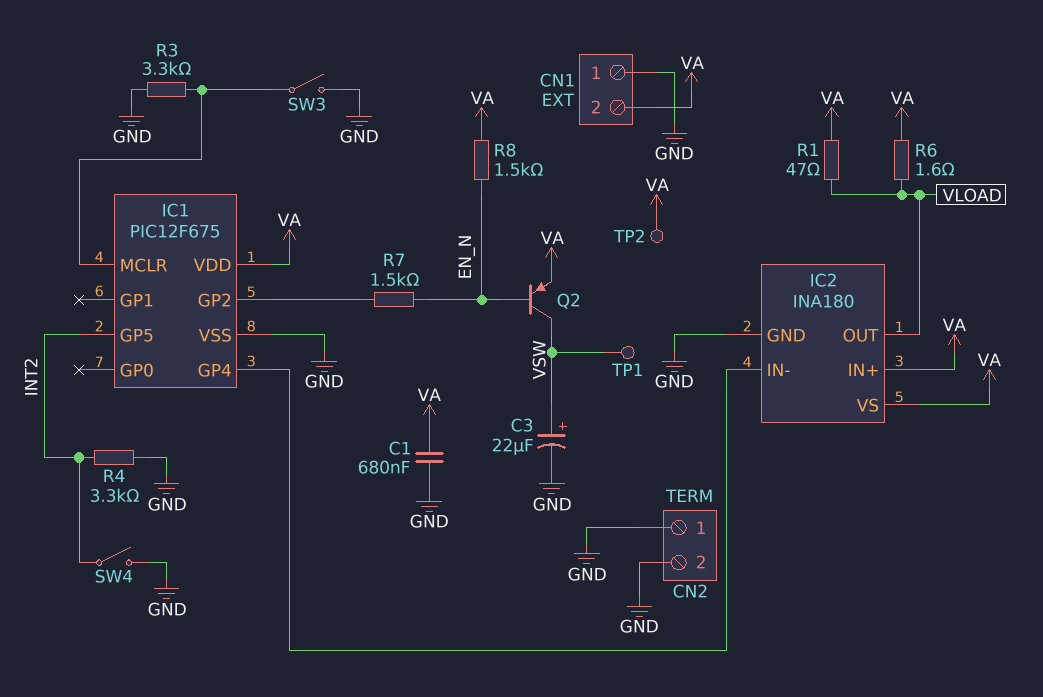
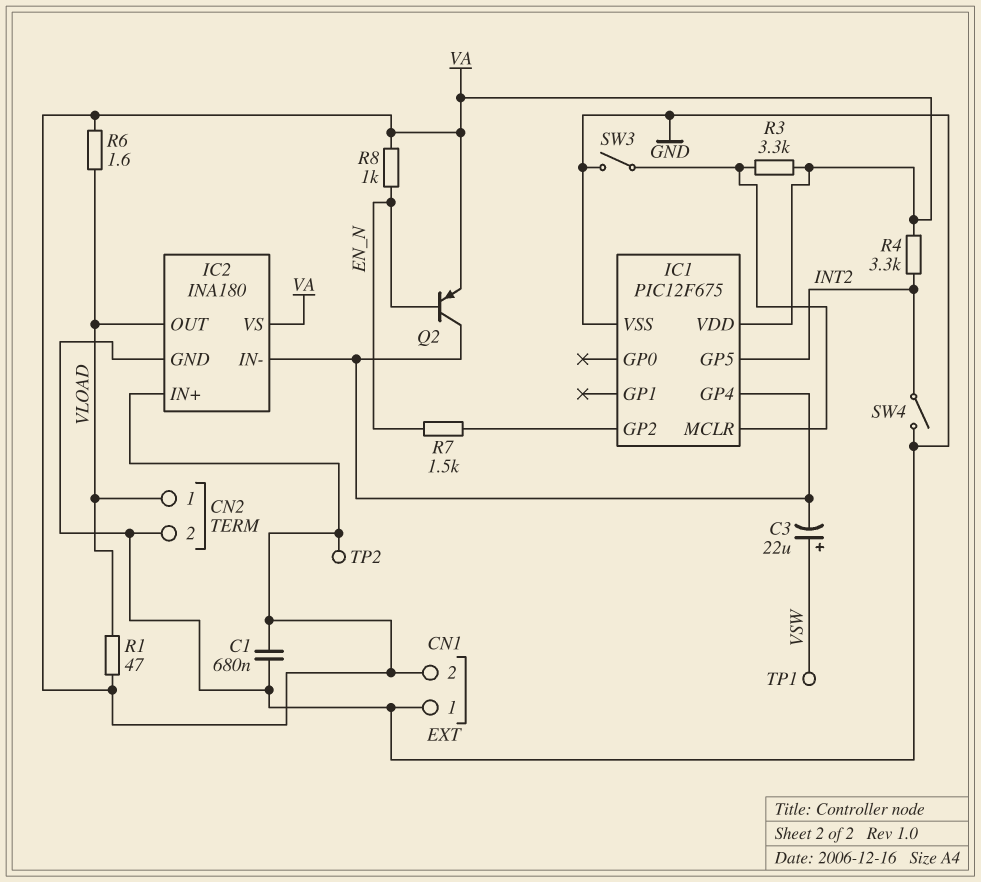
C3: 22uF (plus VSW, minus GND) -> 22uF (plus VSW, minus IC1/GP4)
CN2 pin 1: GND -> VLOAD
Q2: PNP (B EN_N, C VSW, E VA) -> PNP (B EN_N, C IC1/GP4, E VA)
R3: 3.3k (GND, IC1/MCLR) -> 3.3k (IC1/MCLR, VA)
R4: 3.3k (GND, INT2) -> 3.3k (INT2, VA)
R8: 1.5k (EN_N, VA) -> 1k (EN_N, VA)

